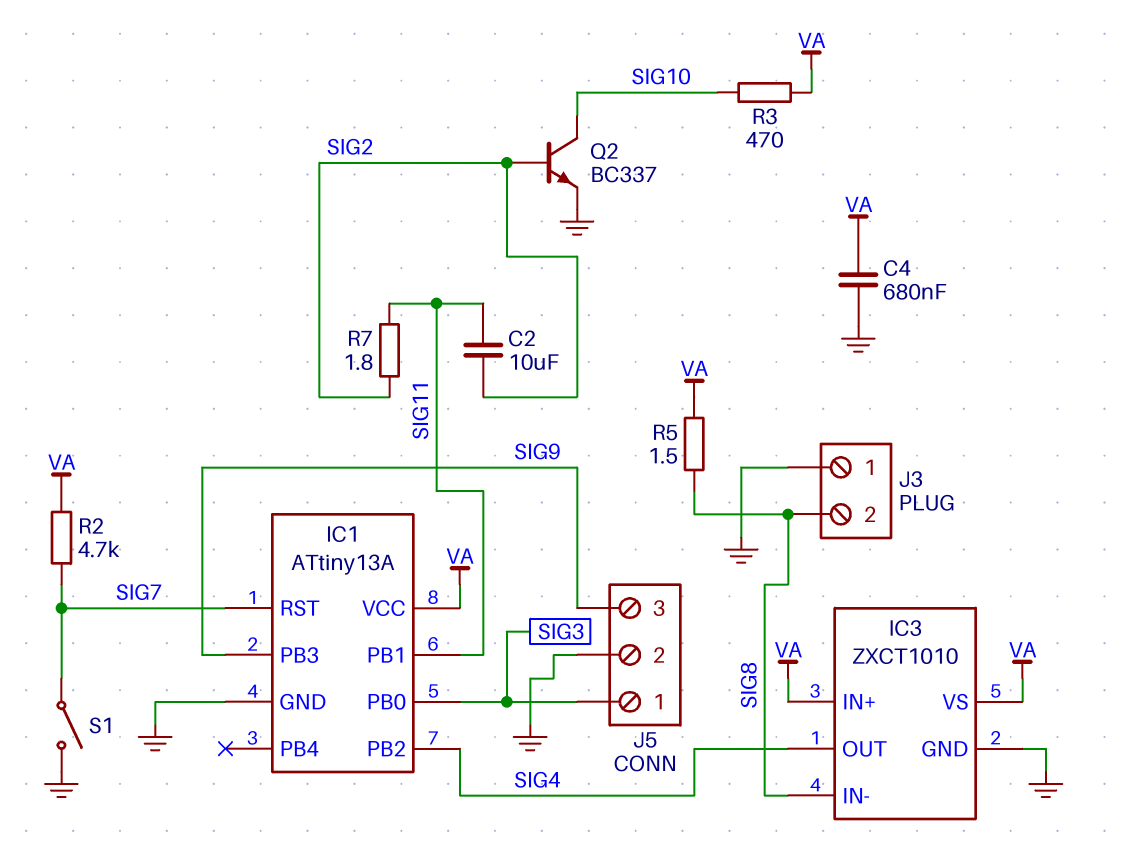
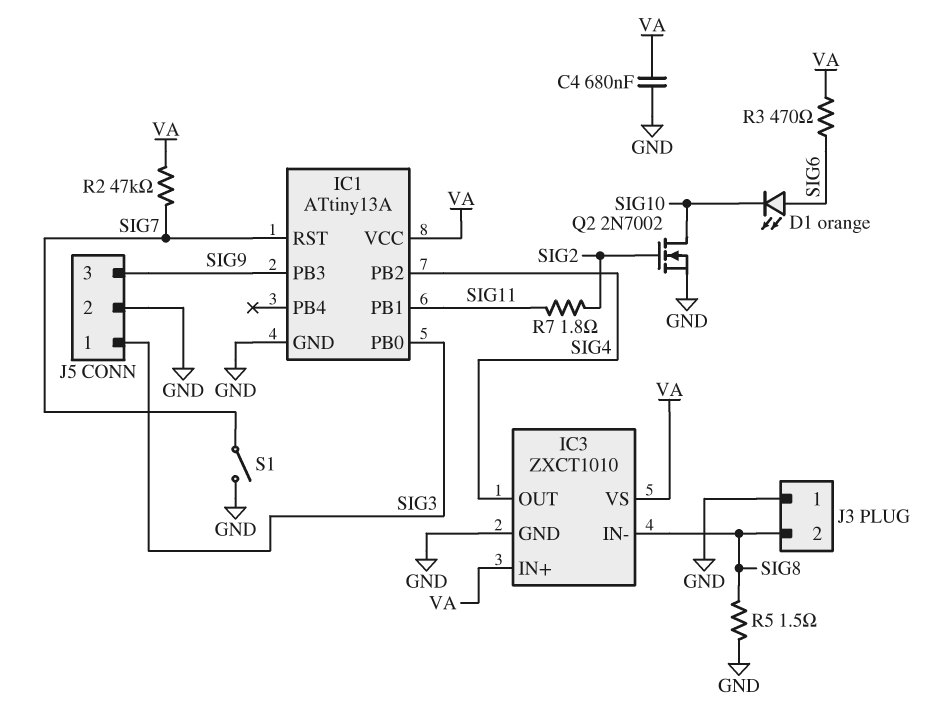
C2: 10uF (SIG2, SIG11) -> none
D1: none -> LED orange (A SIG6, K SIG10)
Q2: NPN BC337 (B SIG2, C SIG10, E GND) -> NMOS 2N7002 (G SIG2, D SIG10, S GND)
R2: 4.7k (SIG7, VA) -> 47k (SIG7, VA)
R3: 470 (SIG10, VA) -> 470 (SIG6, VA)
R5: 1.5 (SIG8, VA) -> 1.5 (GND, SIG8)

